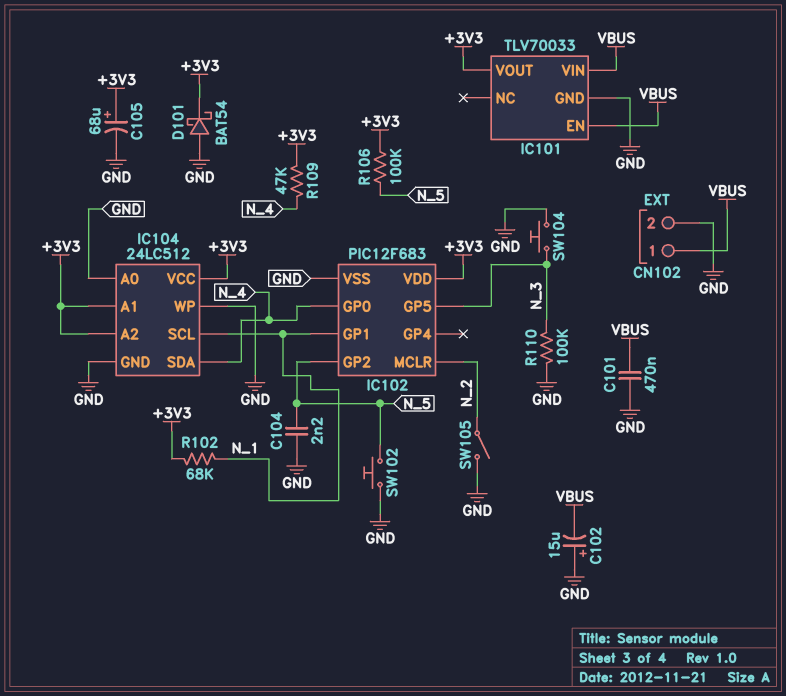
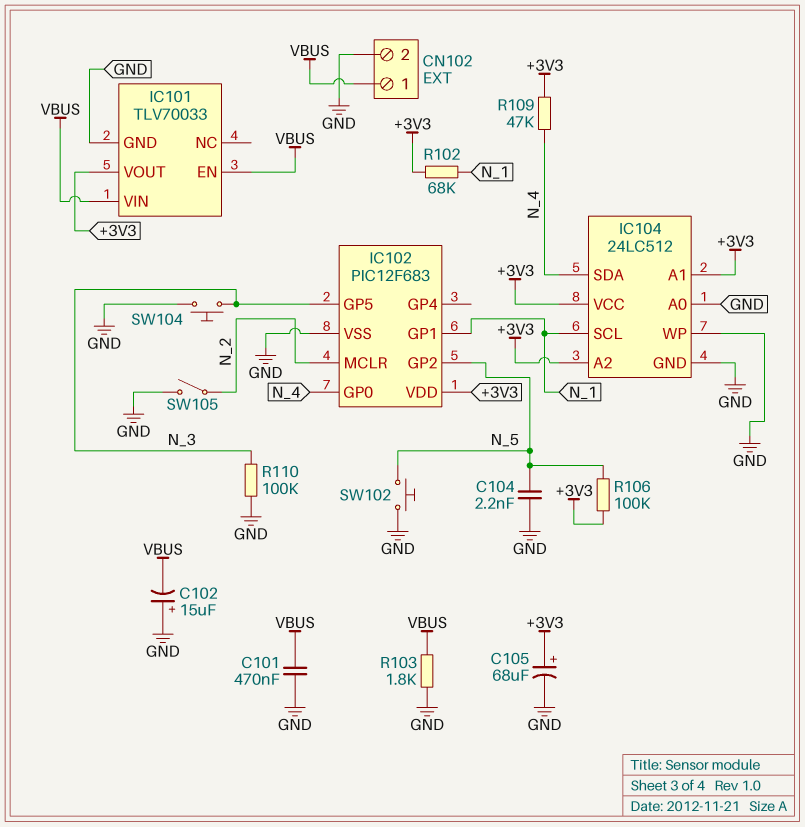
D101: schottky BAT54 (A GND, K +3V3) -> none
R103: none -> 1.8k (GND, VBUS)

